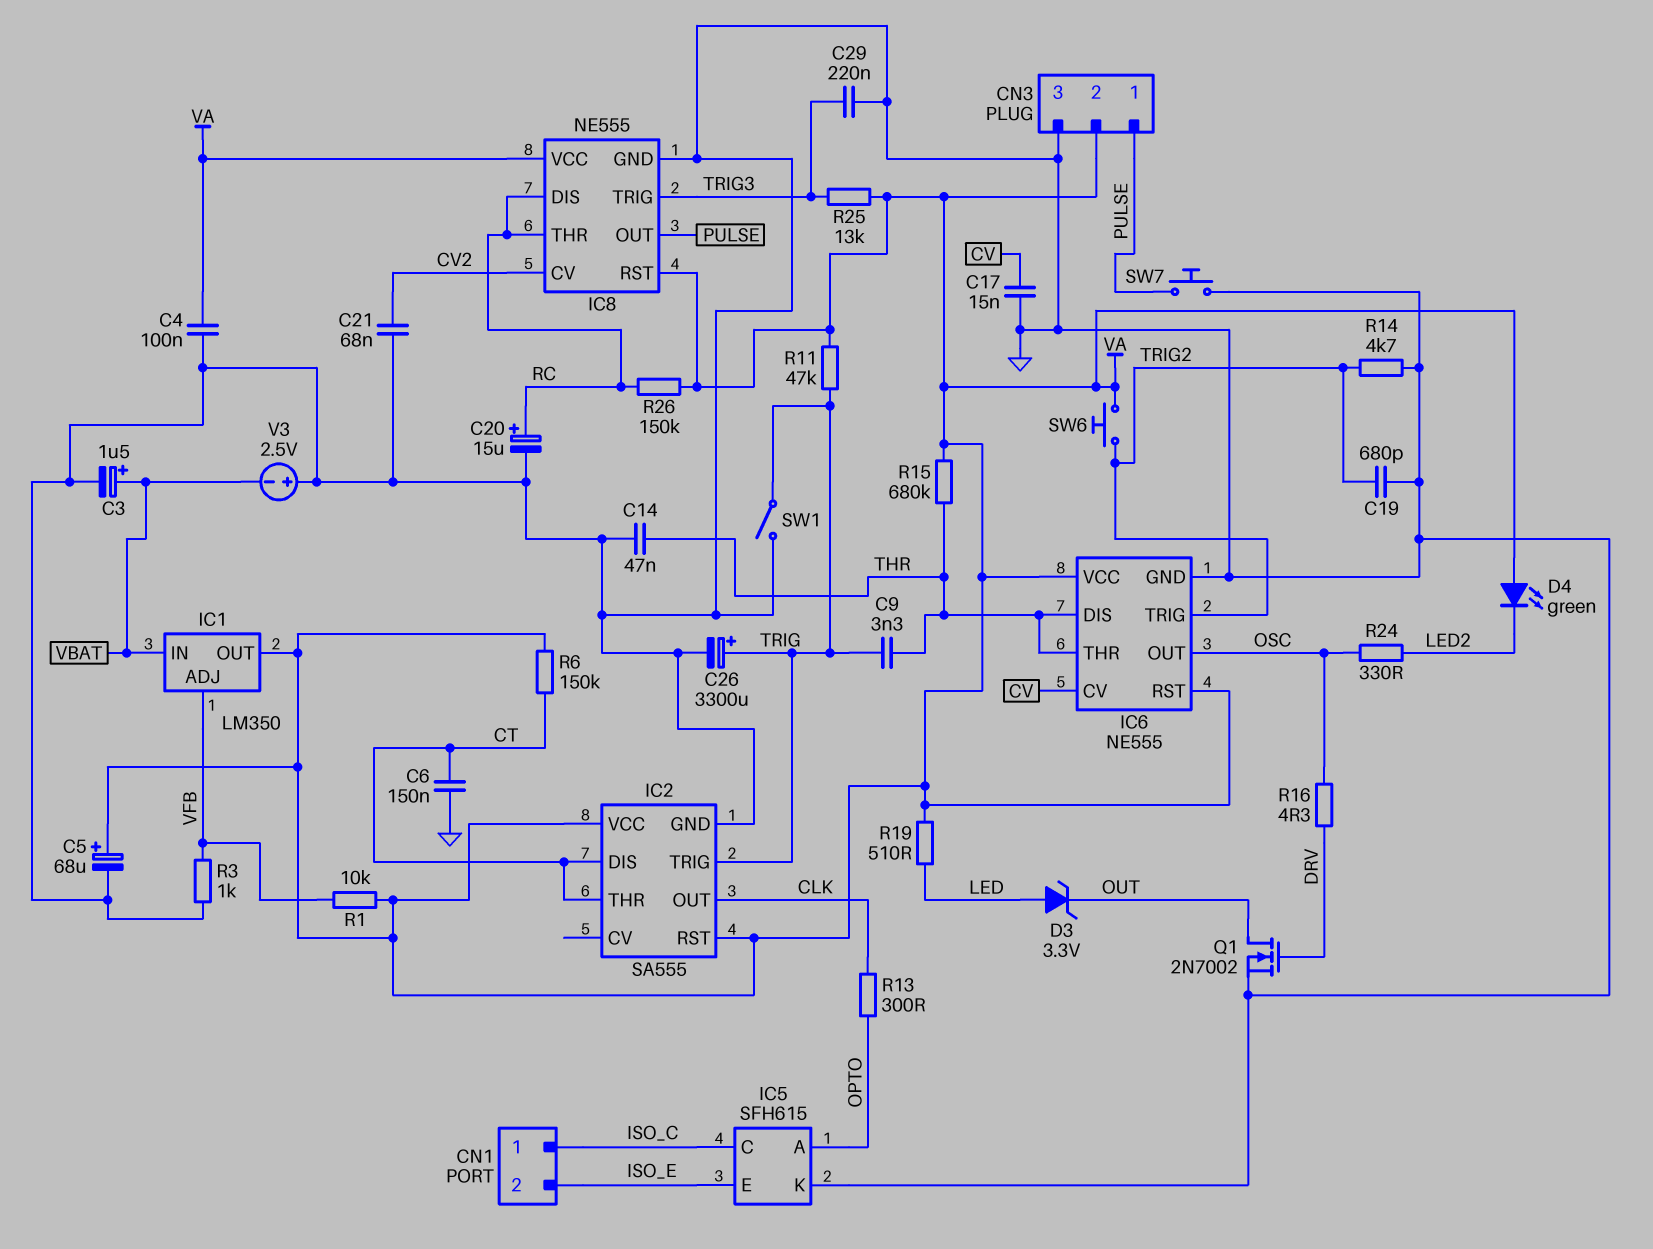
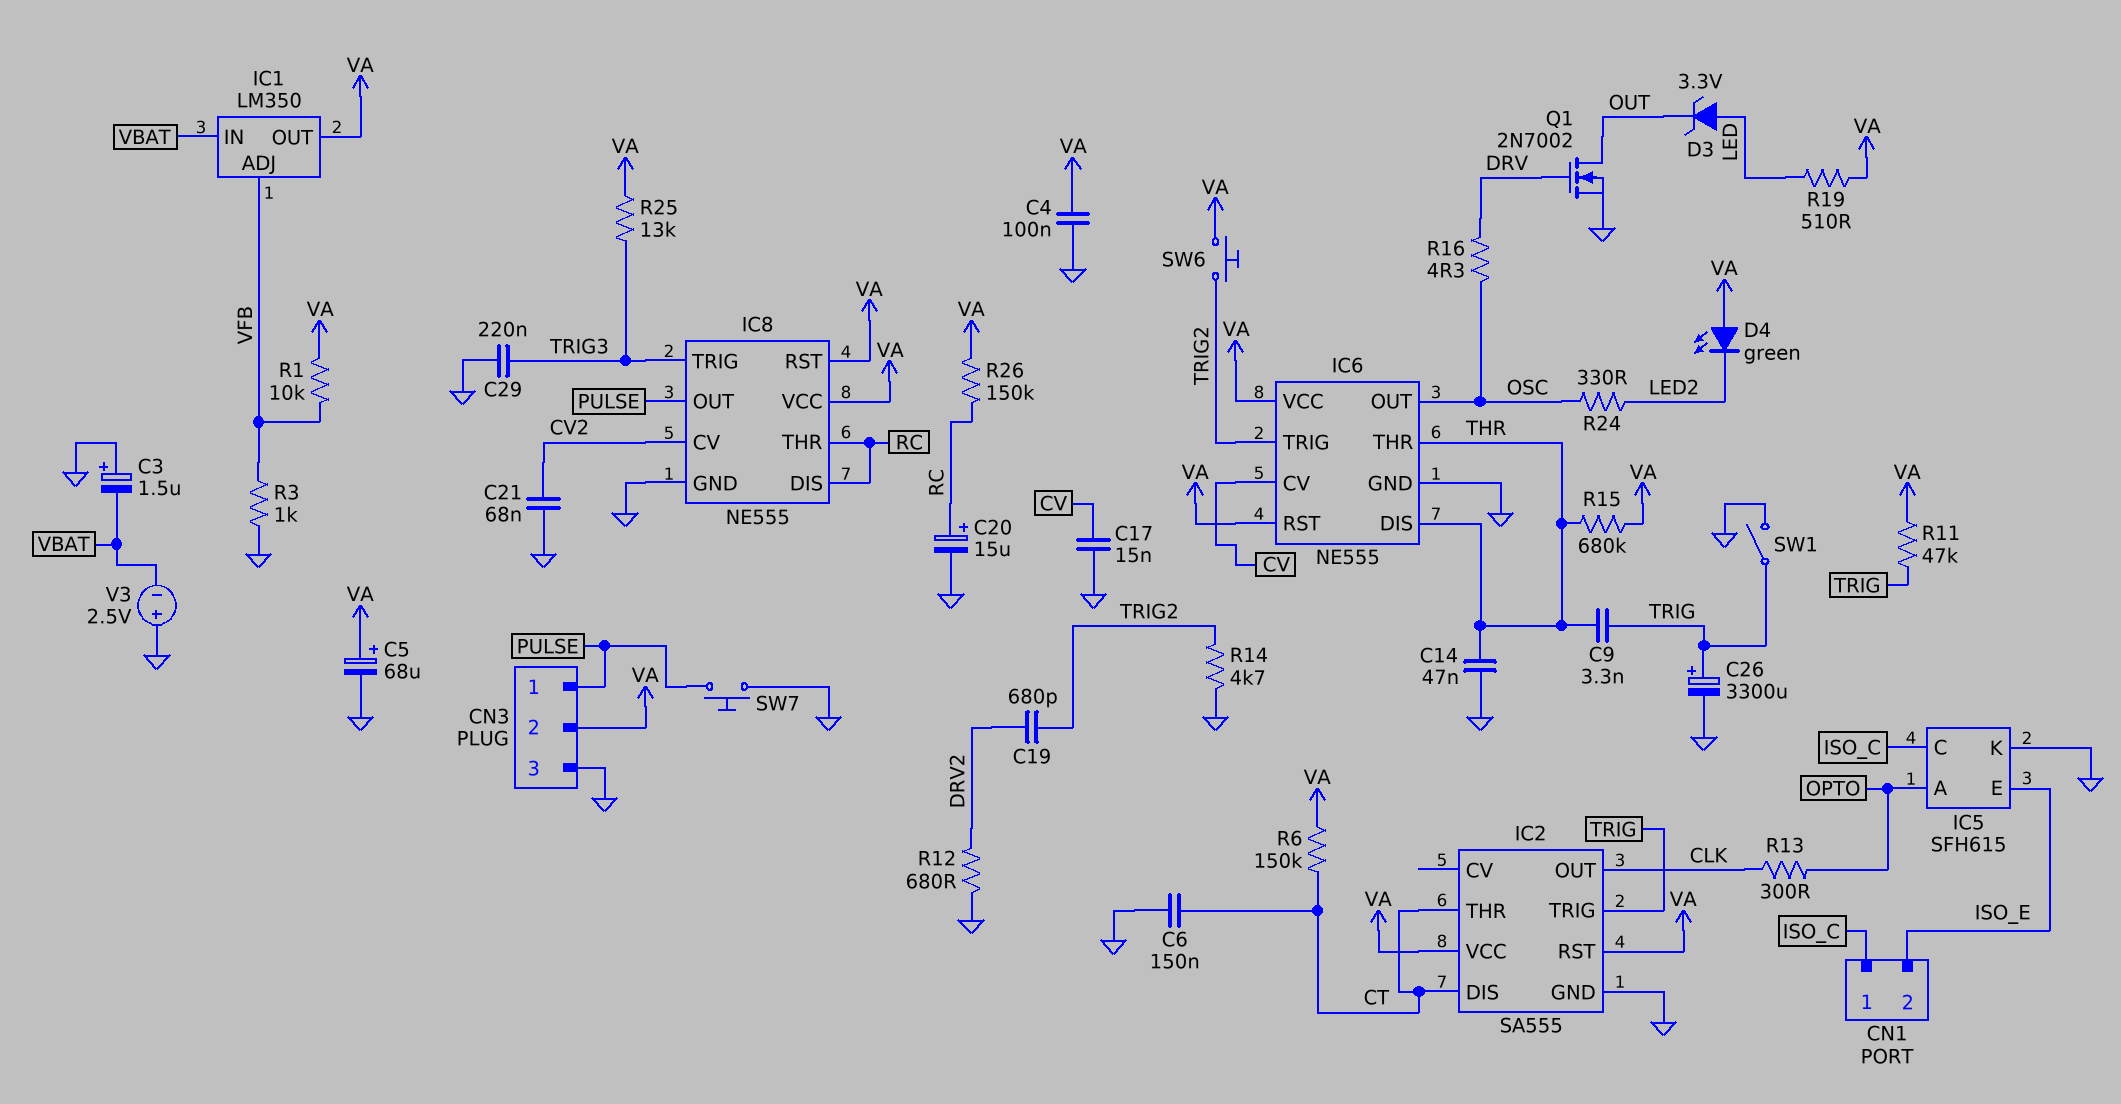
C3: 1.5uF (plus VBAT, minus GND) -> 1.5uF (plus GND, minus VBAT)
C19: 680pF (GND, TRIG2) -> 680pF (DRV2, TRIG2)
R12: none -> 680 (DRV2, GND)

